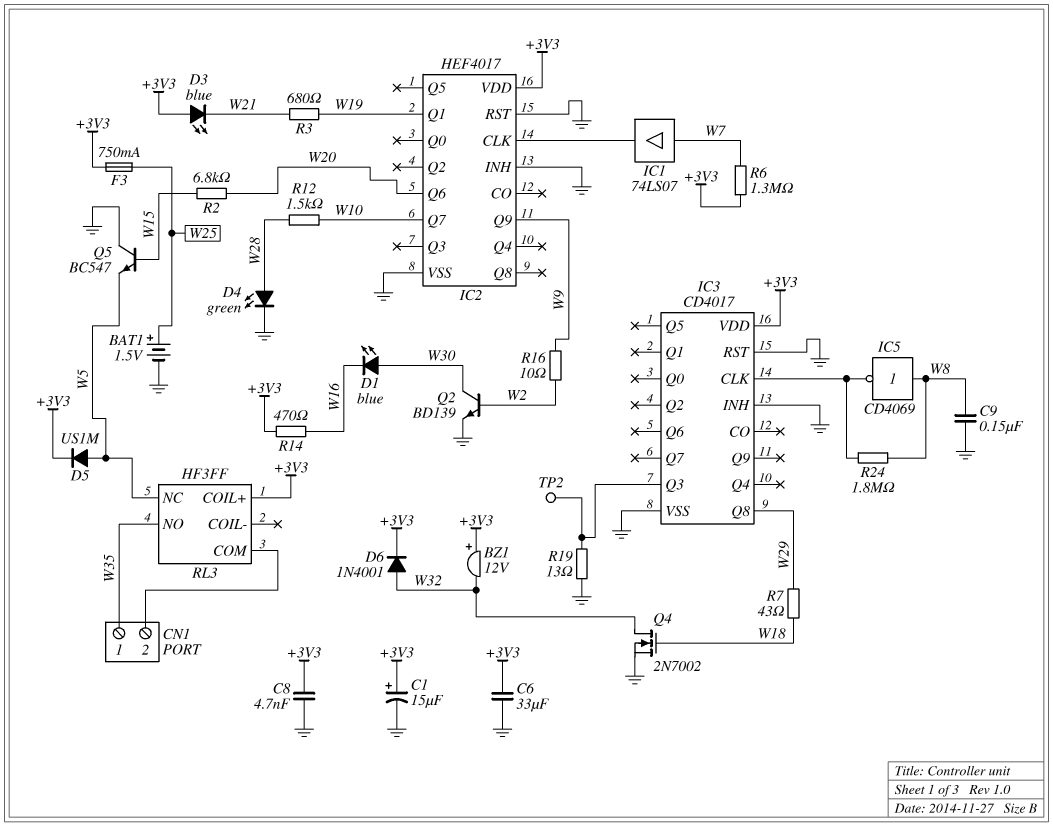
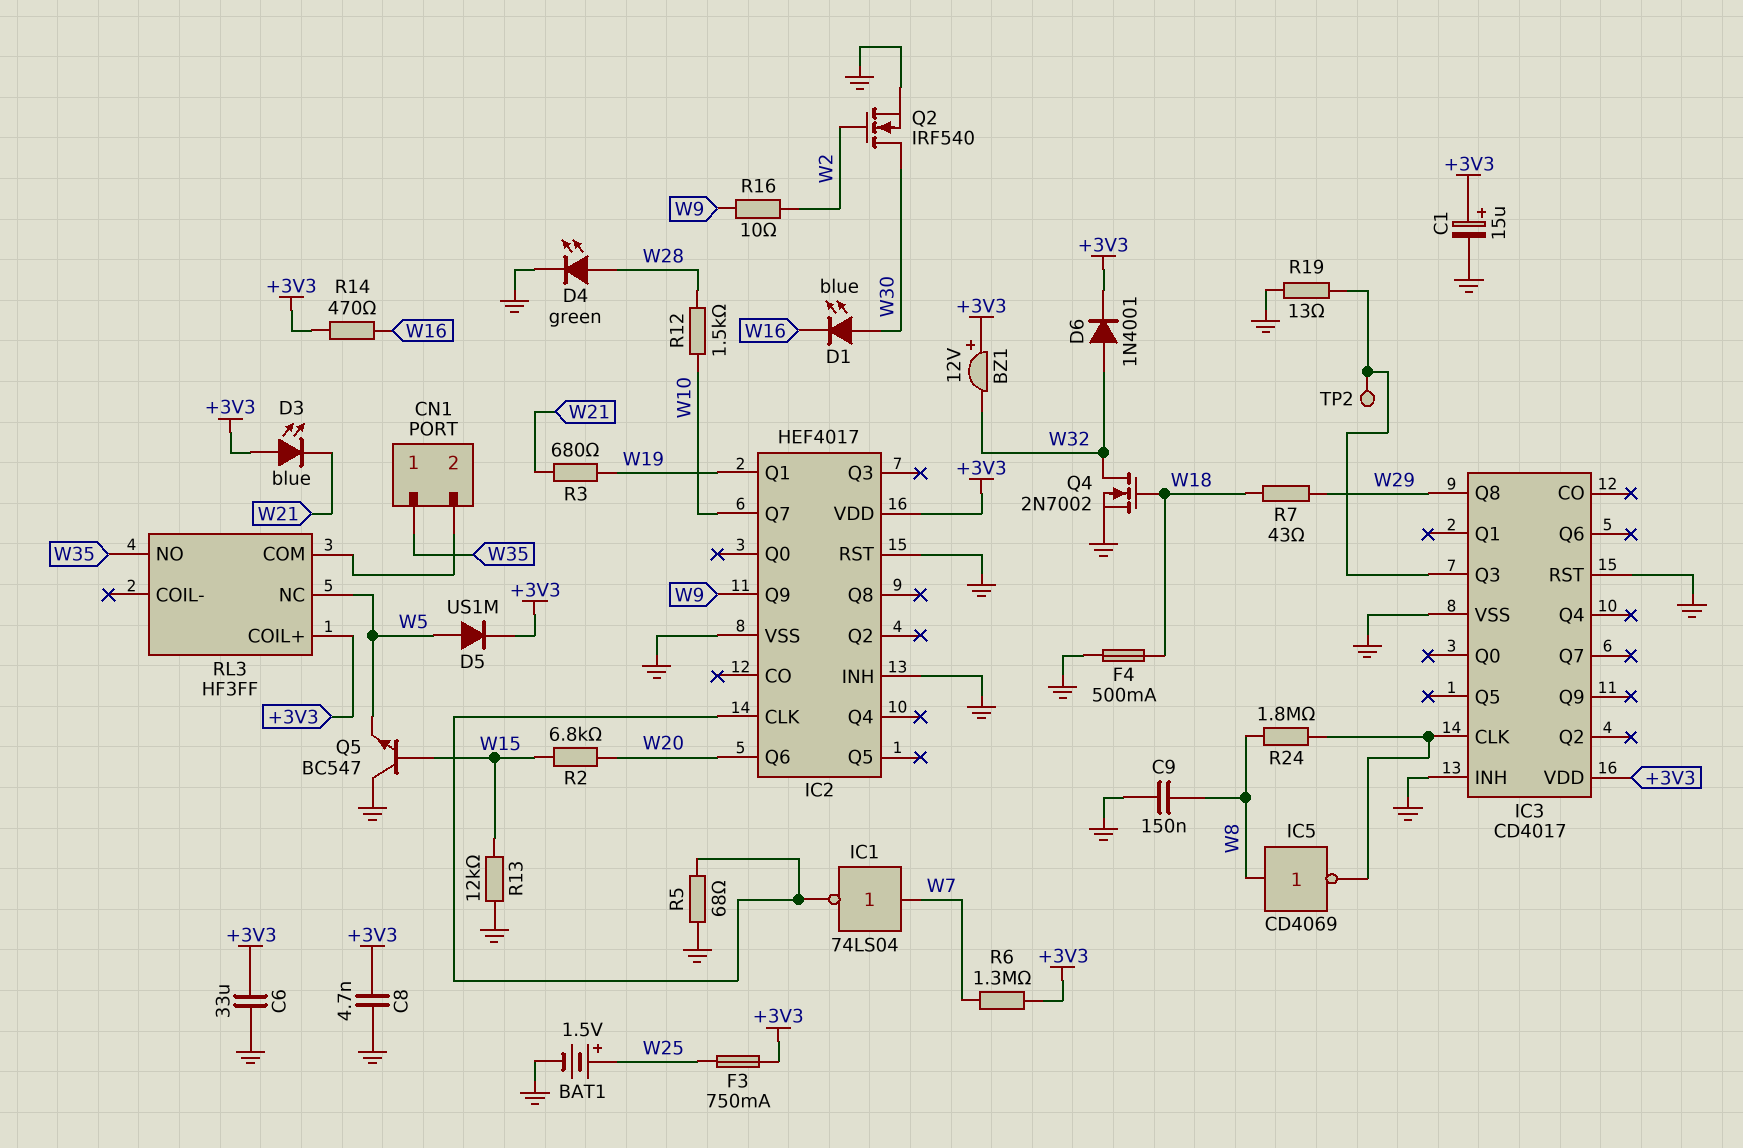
F4: none -> 500mA (GND, W18)
IC1: buffer 74LS07 (in W7, out IC2/CLK) -> NOT 74LS04 (in W7, out IC2/CLK)
Q2: NPN BD139 (B W2, C W30, E GND) -> NMOS IRF540 (G W2, D W30, S GND)
R5: none -> 68 (GND, IC2/CLK)
R13: none -> 12k (GND, W15)

